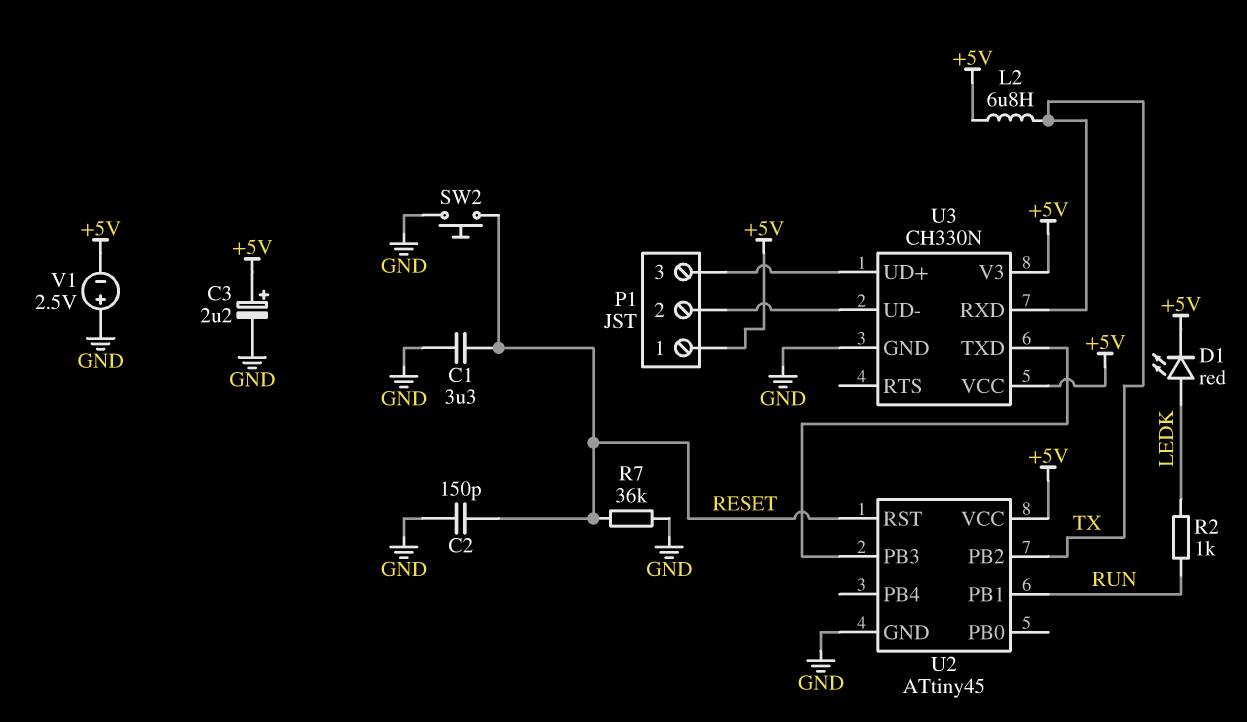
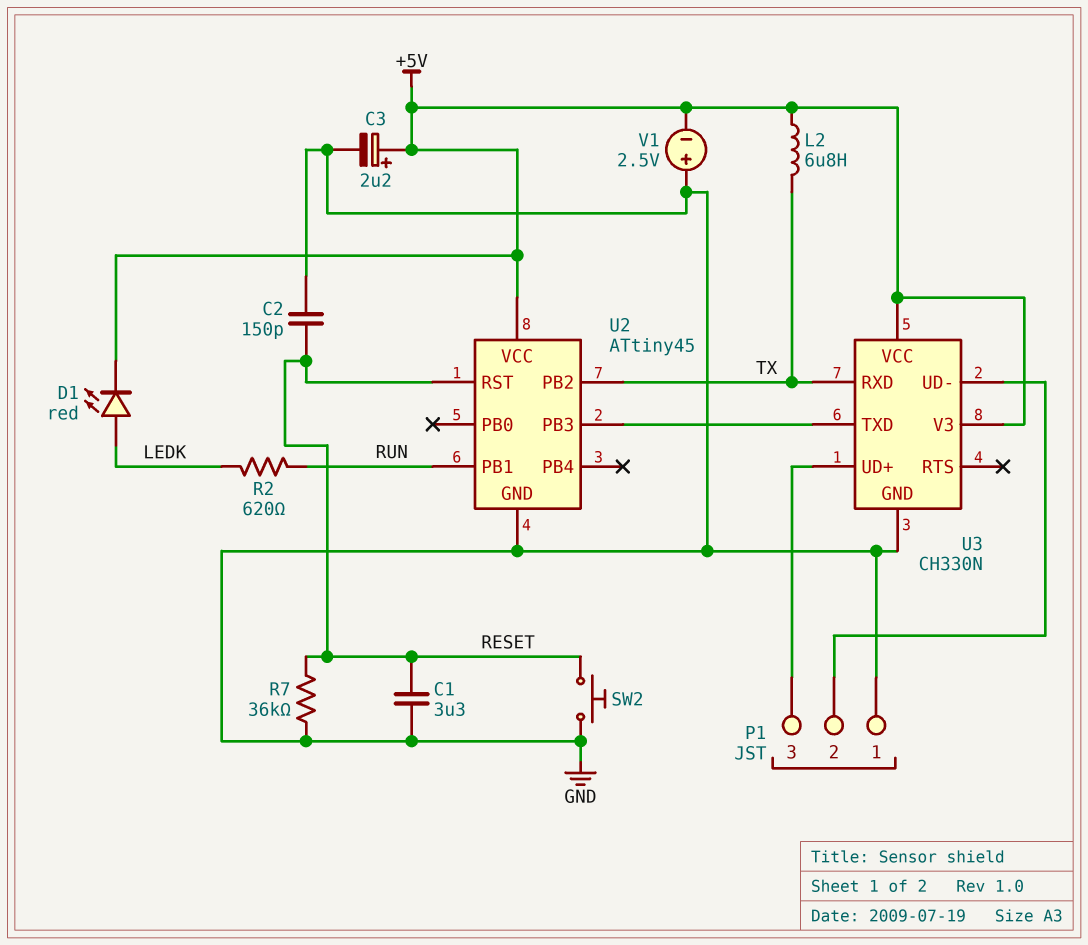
P1 pin 1: +5V -> GND
R2: 1k (LEDK, RUN) -> 620 (LEDK, RUN)

